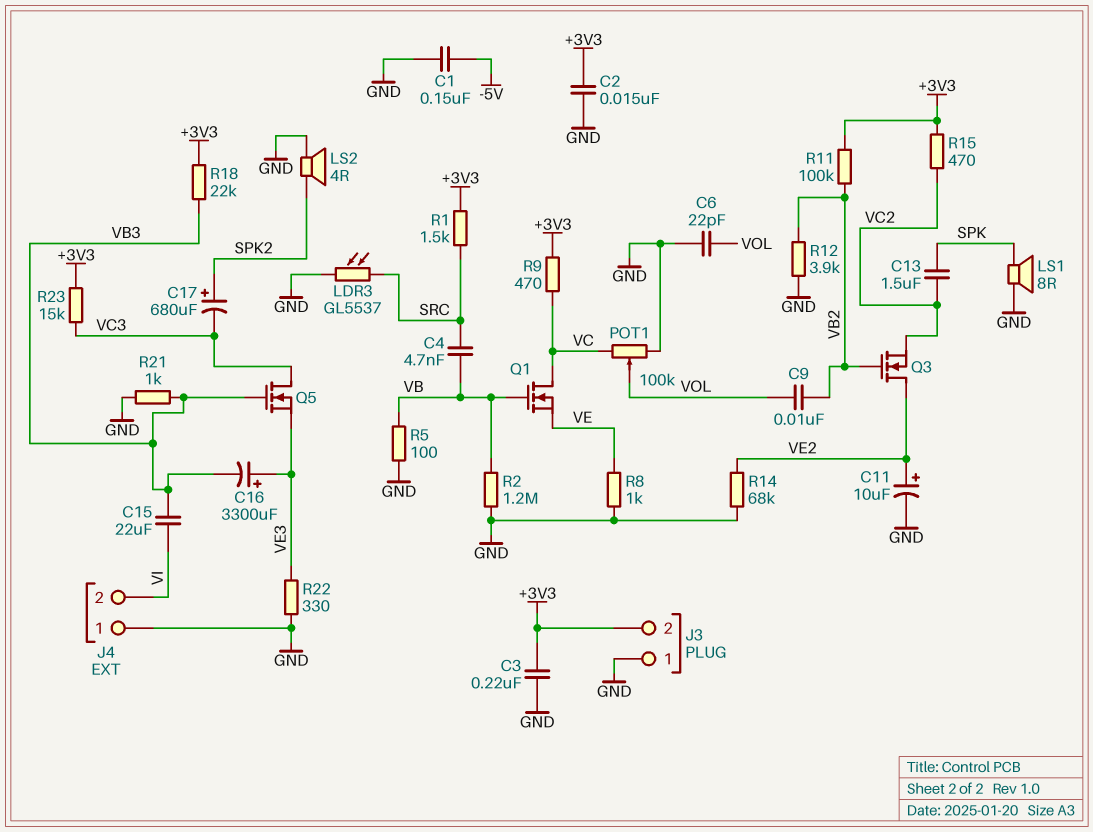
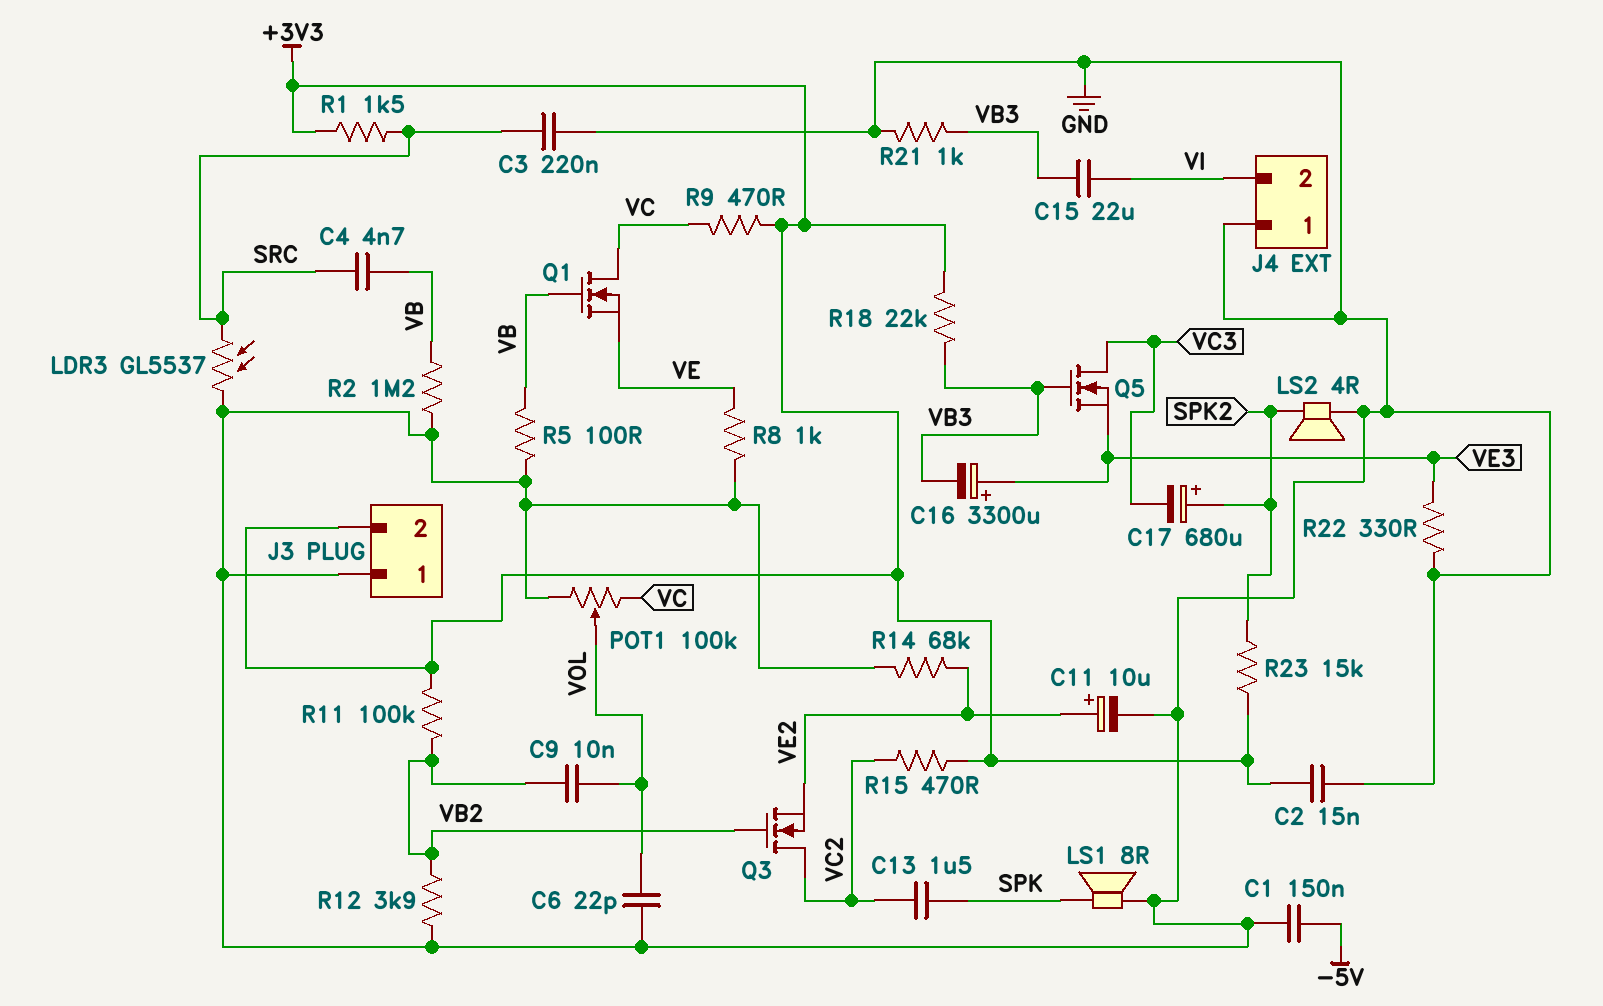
C3: 220nF (+3V3, GND) -> 220nF (GND, SRC)
Q3: NMOS (G VB2, D VE2, S VC2) -> NMOS (G VB2, D VC2, S VE2)
R23: 15k (+3V3, VC3) -> 15k (+3V3, SPK2)

